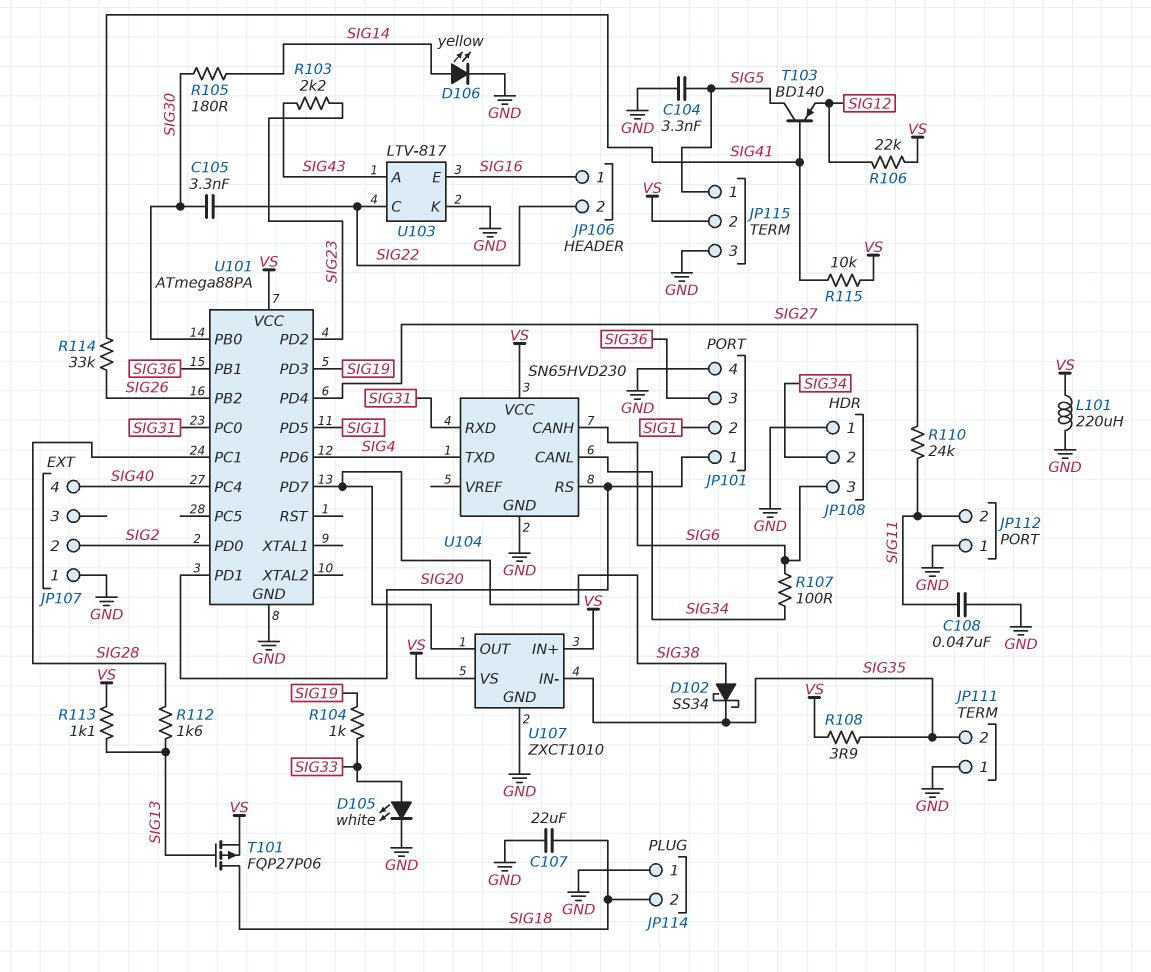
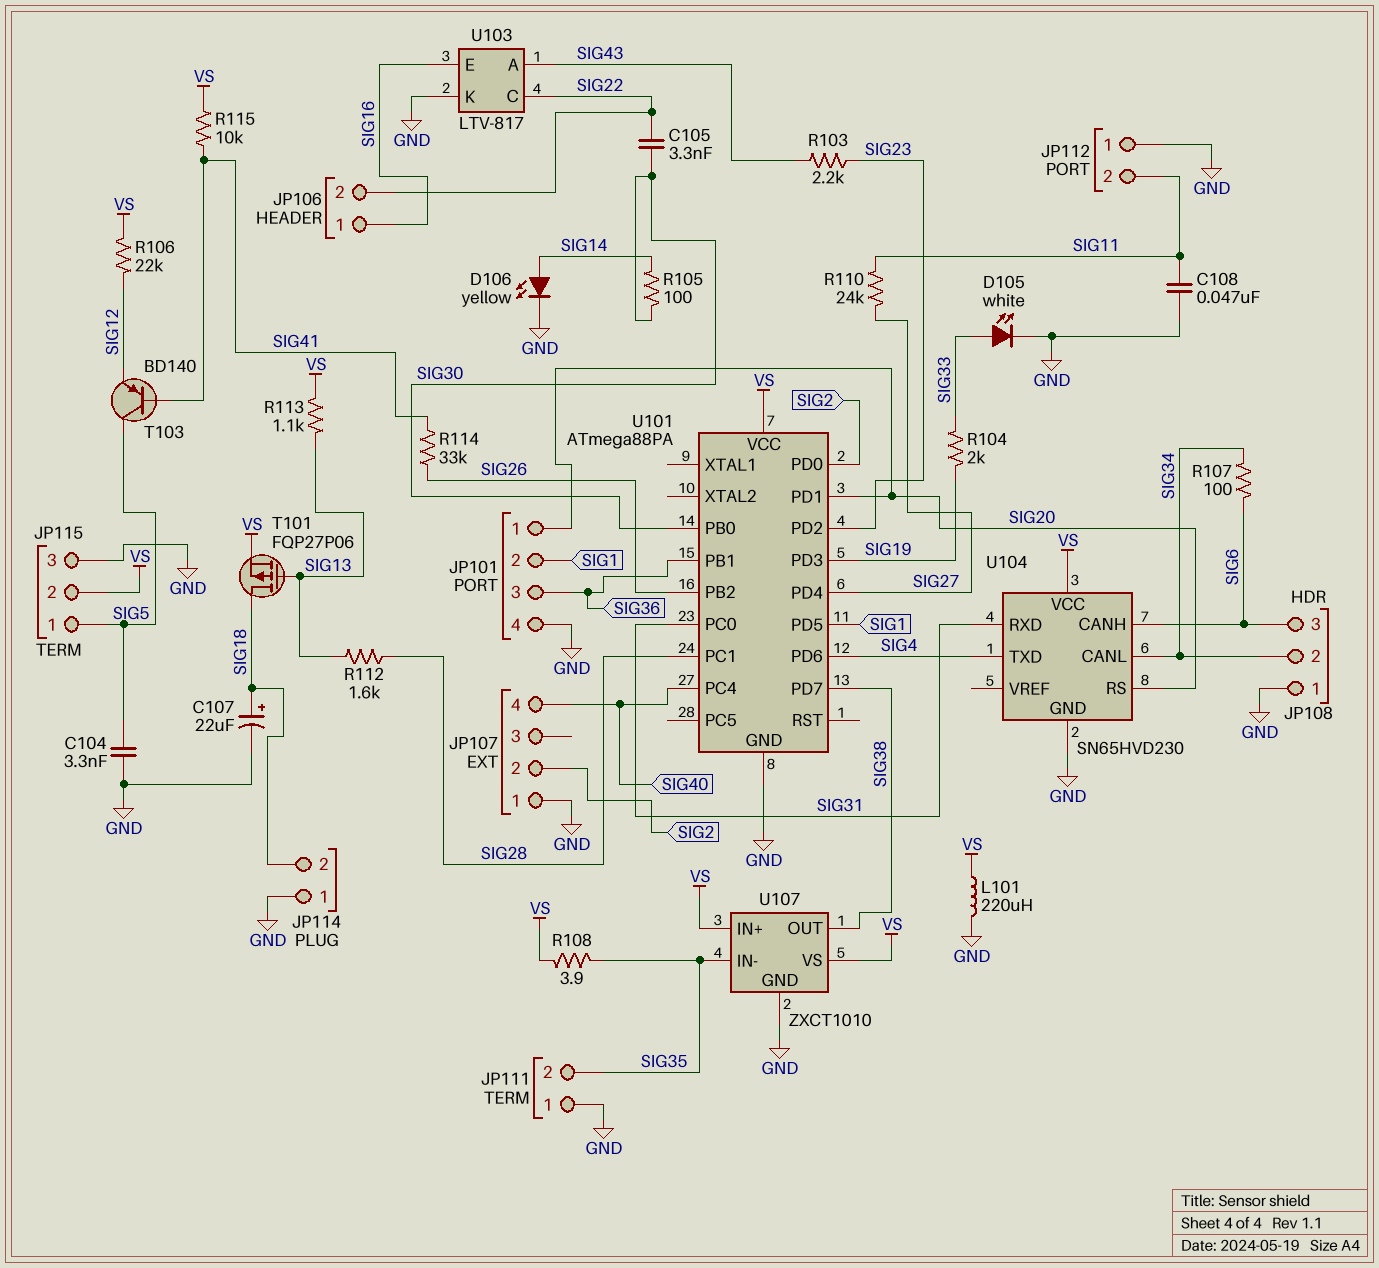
C107: 22uF (GND, SIG18) -> 22uF (plus SIG18, minus GND)
D102: schottky SS34 (A SIG38, K SIG35) -> none
R104: 1k (SIG19, SIG33) -> 2k (SIG19, SIG33)
R105: 180 (SIG14, SIG30) -> 100 (SIG14, SIG30)

